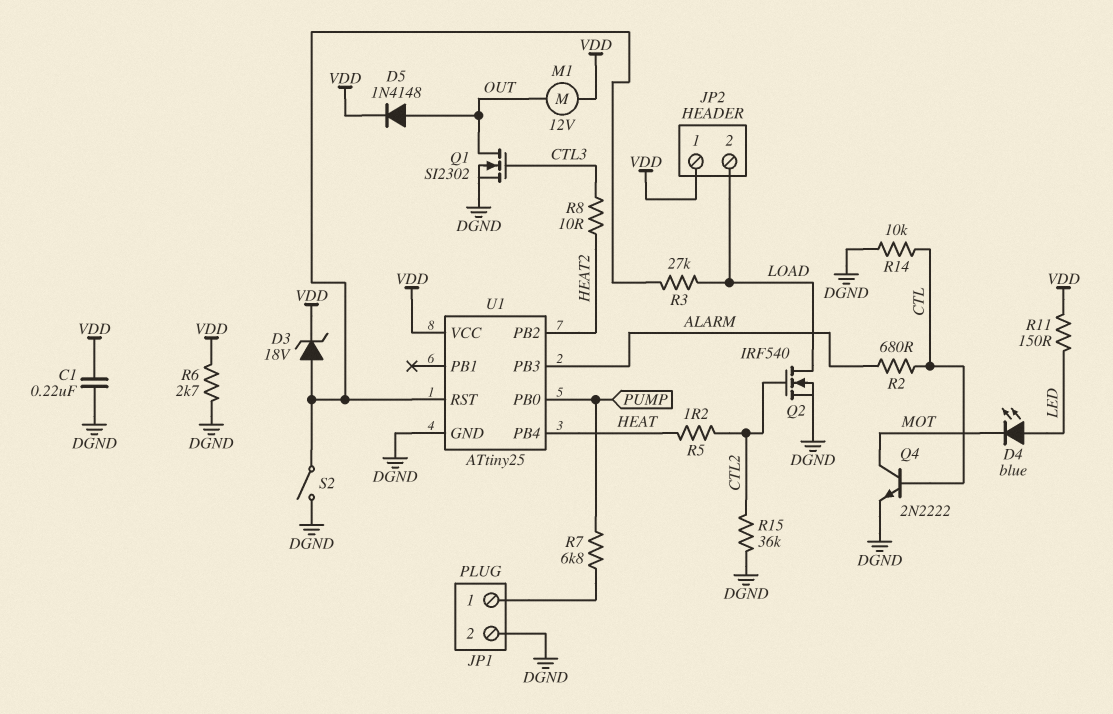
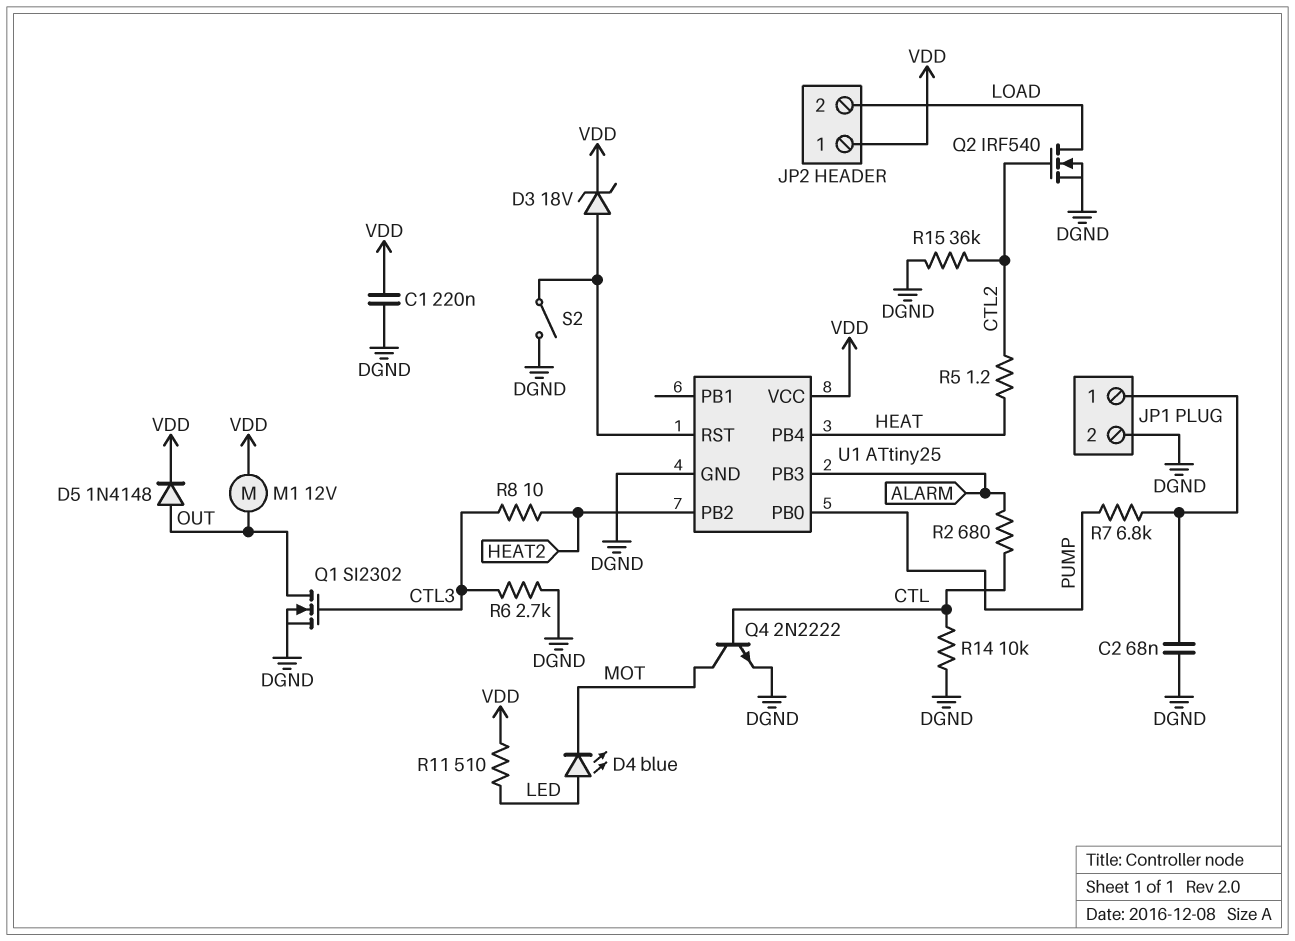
C2: none -> 68nF (DGND, JP1/1)
R3: 27k (LOAD, U1/RST) -> none
R6: 2.7k (DGND, VDD) -> 2.7k (CTL3, DGND)
R11: 150 (LED, VDD) -> 510 (LED, VDD)

